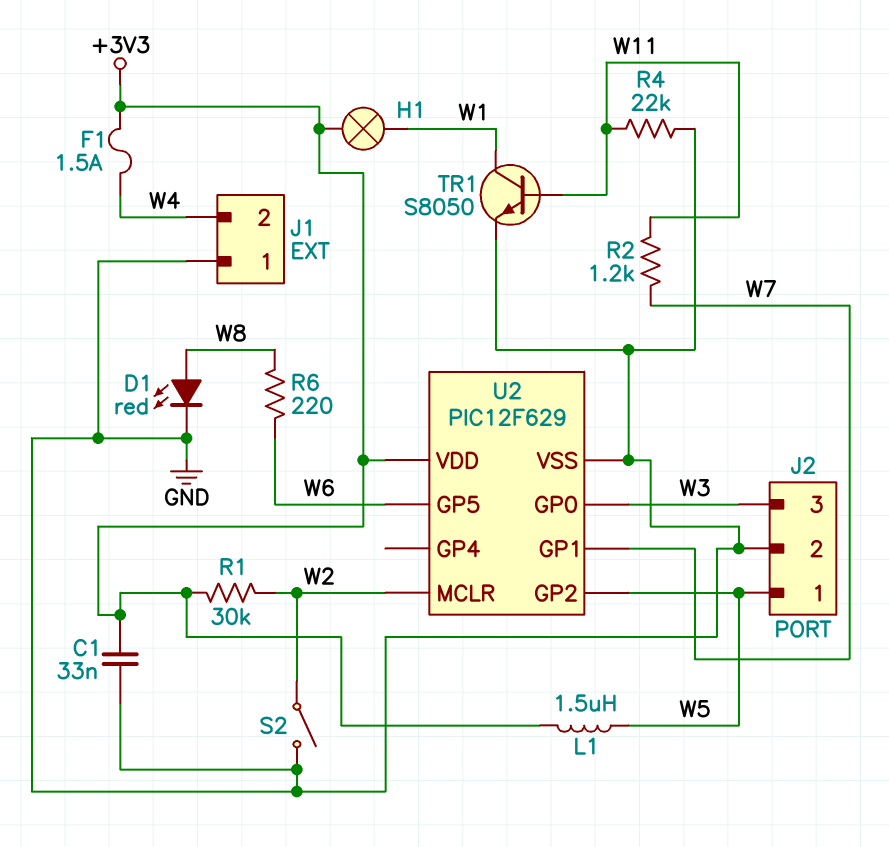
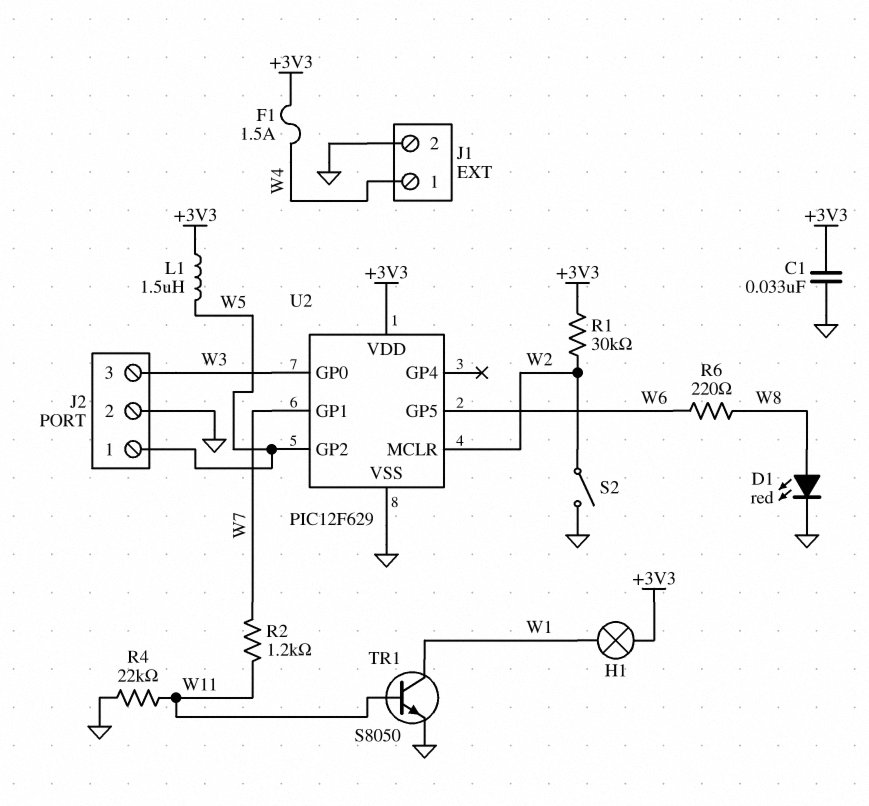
J1 pin 1: GND -> W4
J1 pin 2: W4 -> GND

